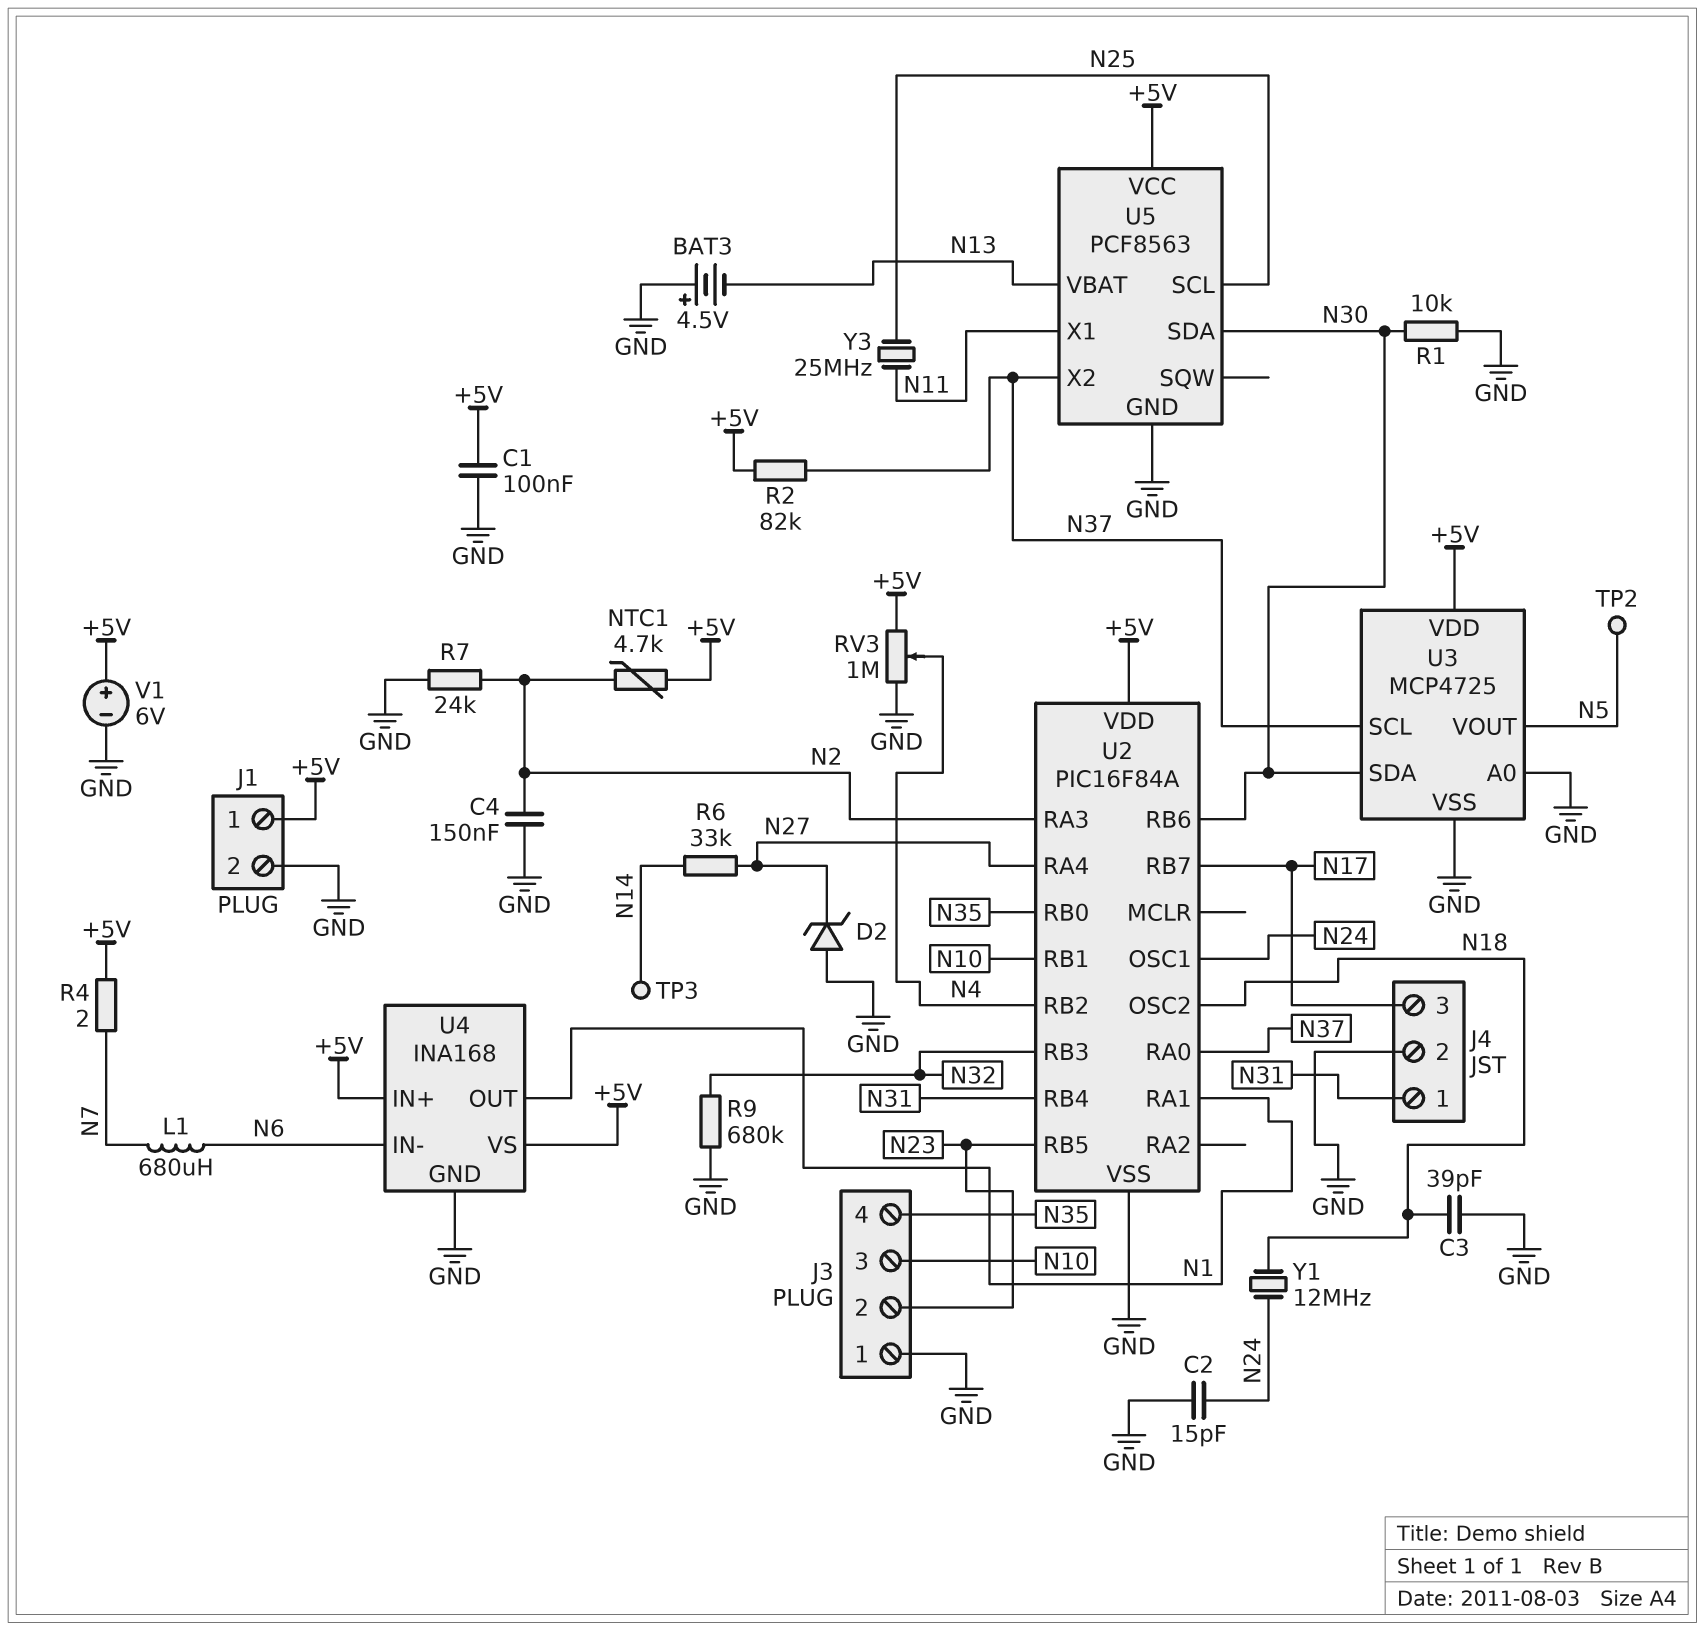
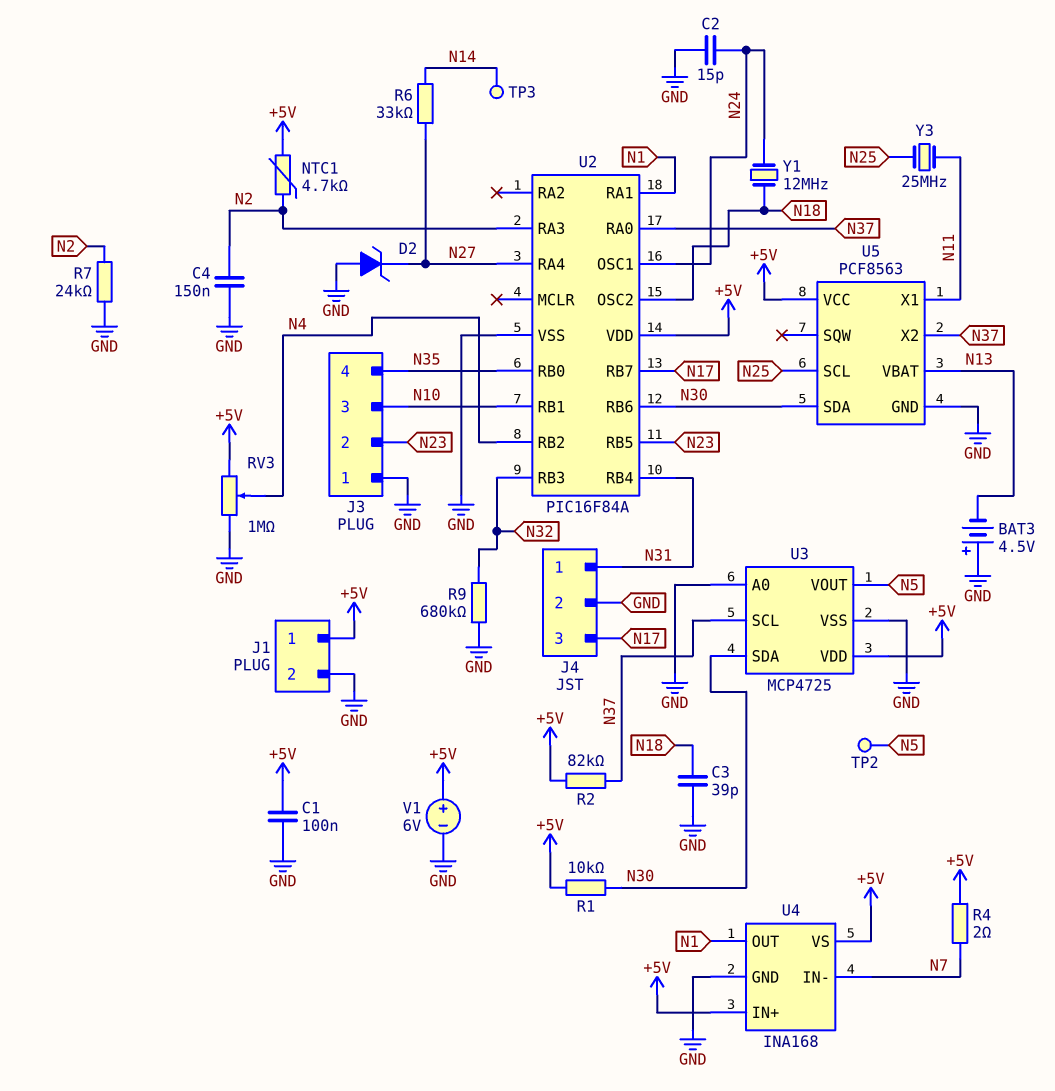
L1: 680uH (N6, N7) -> none
R1: 10k (GND, N30) -> 10k (+5V, N30)
U4 pin IN-: N6 -> N7

